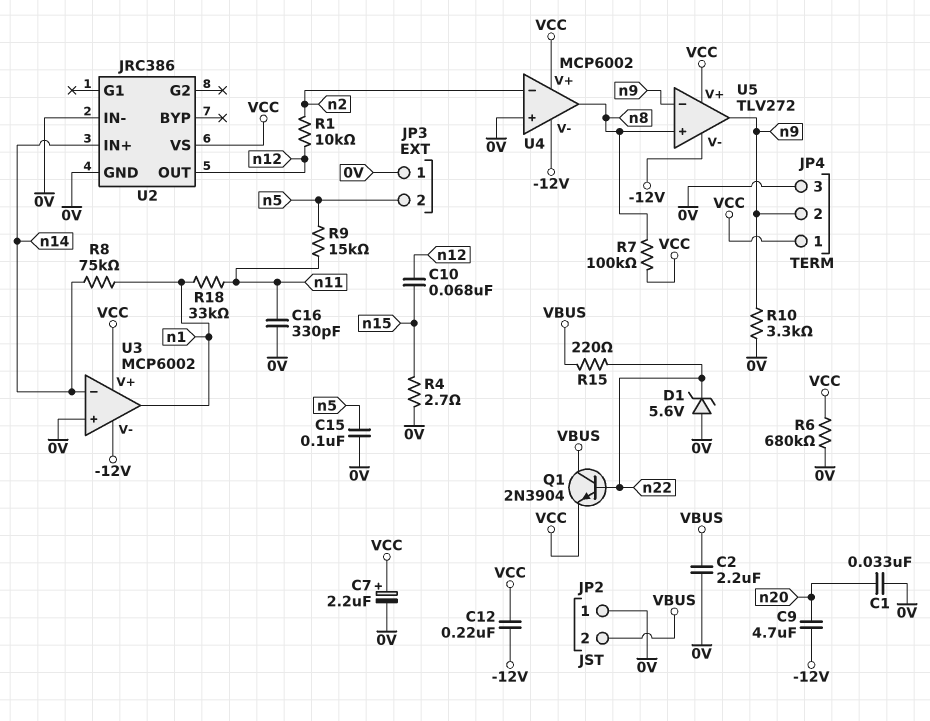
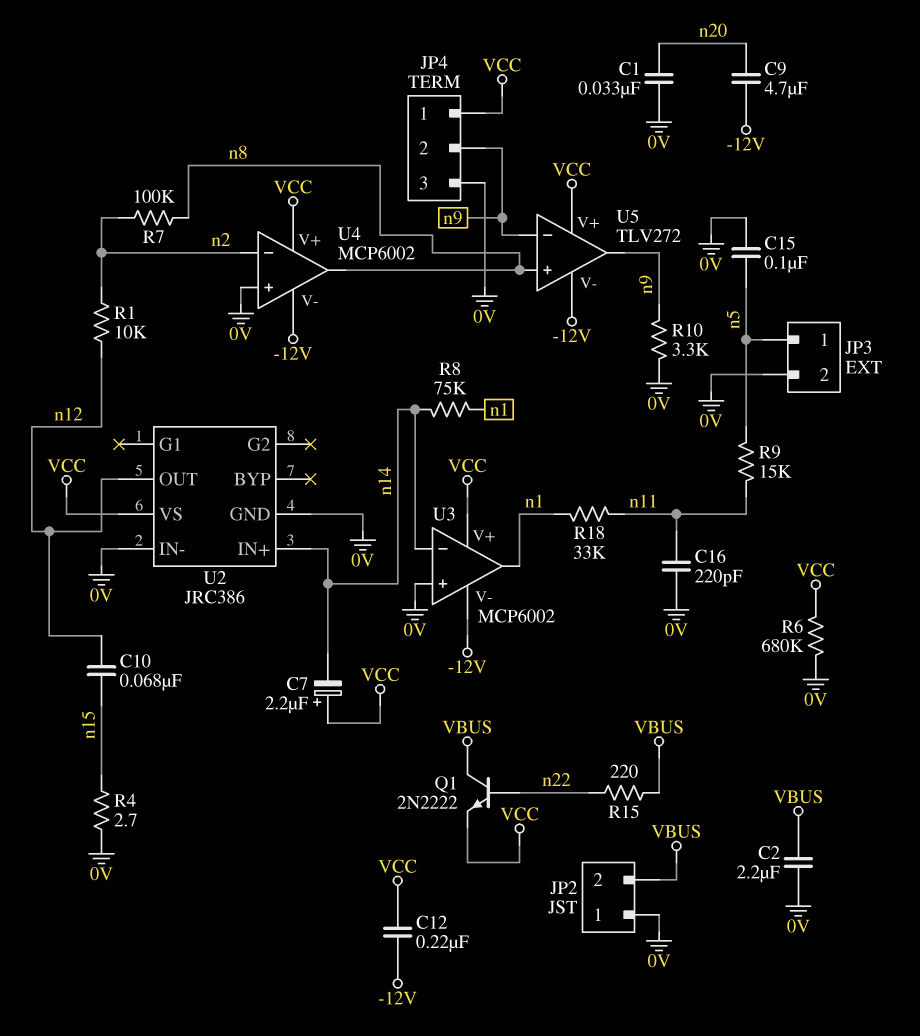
C7: 2.2uF (plus VCC, minus 0V) -> 2.2uF (plus VCC, minus n14)
C16: 330pF (0V, n11) -> 220pF (0V, n11)
D1: zener 5.6V (A 0V, K n22) -> none
JP3 pin 1: 0V -> n5
JP3 pin 2: n5 -> 0V
Q1: NPN 2N3904 (B n22, C VBUS, E VCC) -> NPN 2N2222 (B n22, C VBUS, E VCC)
R7: 100k (VCC, n8) -> 100k (n2, n8)

